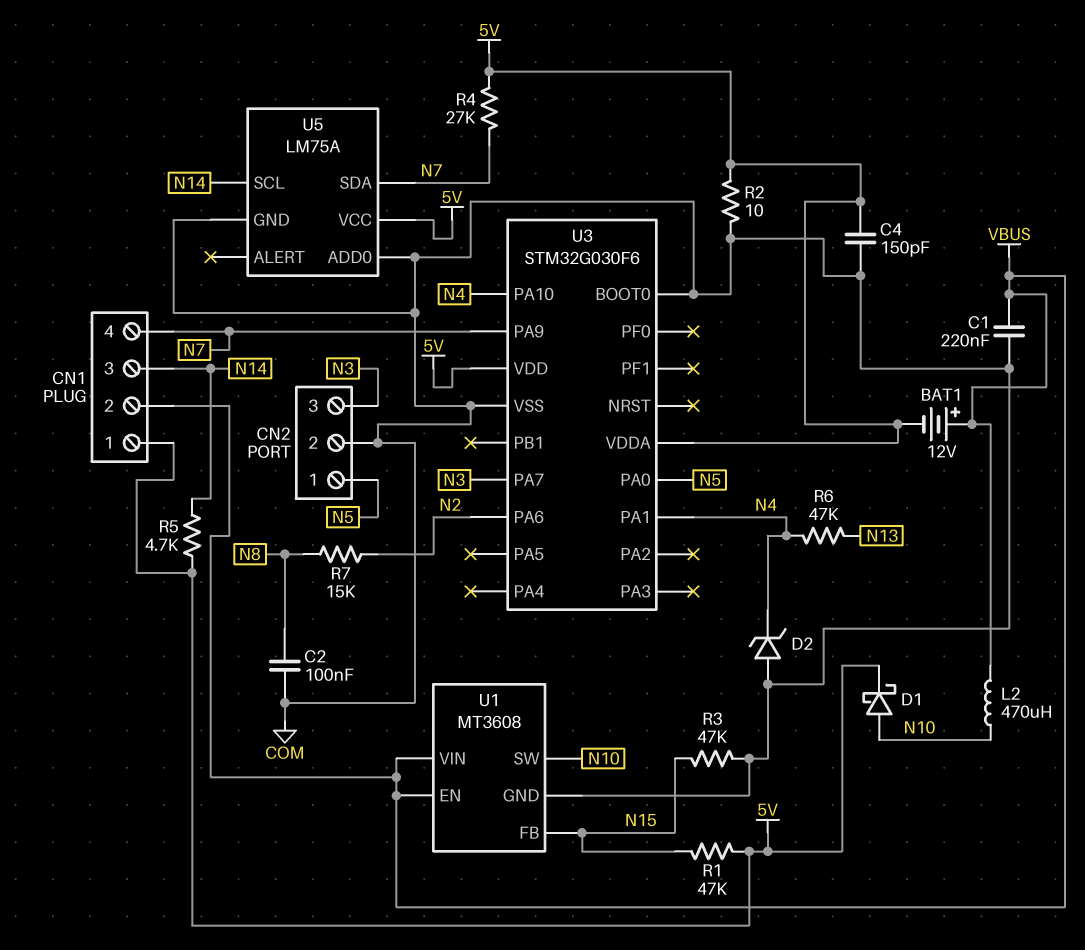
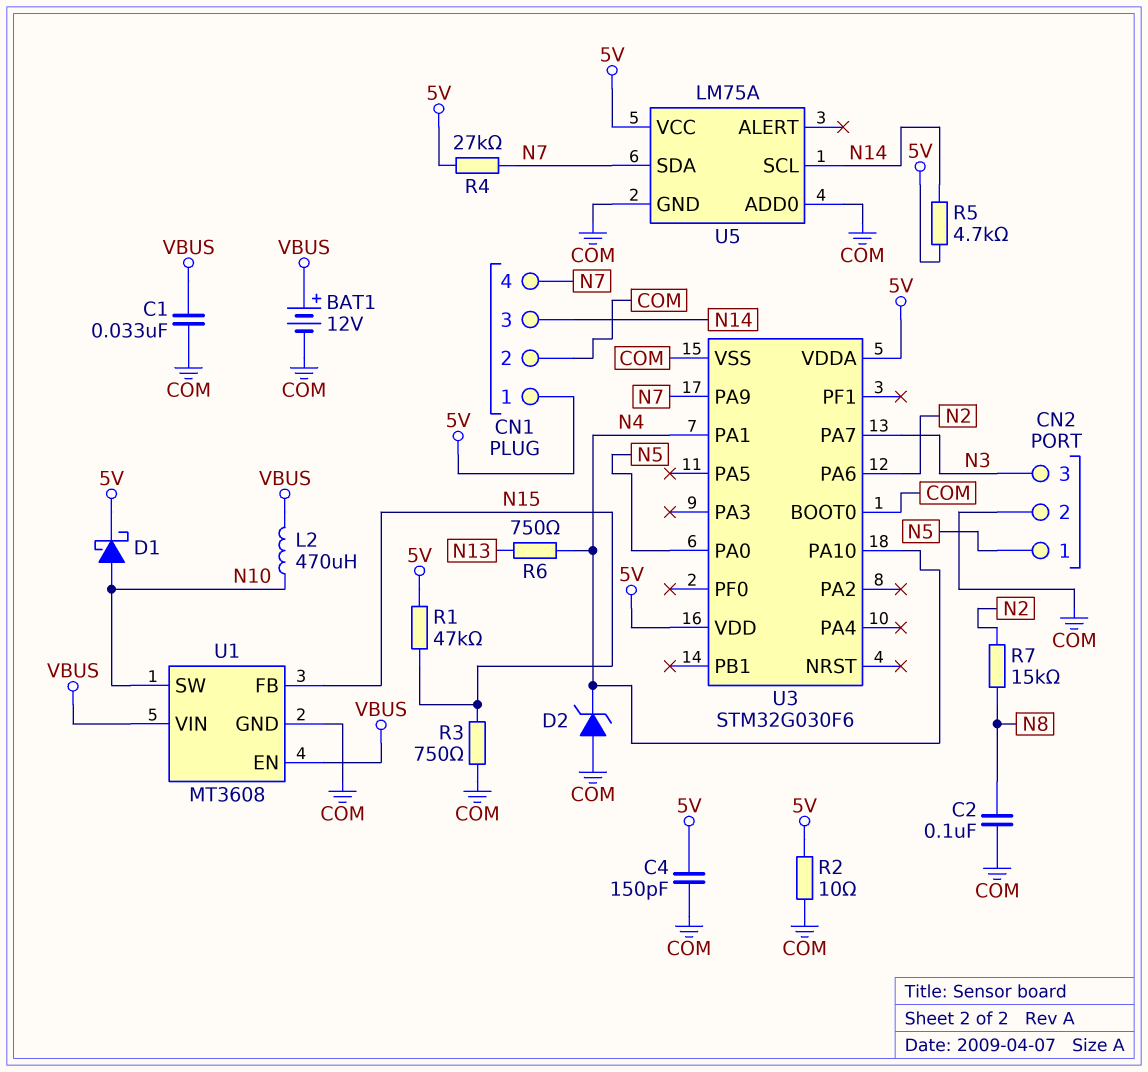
BAT1: 12V (plus VBUS, minus 5V) -> 12V (plus VBUS, minus COM)
C1: 220nF (COM, VBUS) -> 33nF (COM, VBUS)
CN1 pin 2: VBUS -> COM
R3: 47k (COM, N15) -> 750 (COM, N15)
R6: 47k (N4, N13) -> 750 (N4, N13)

